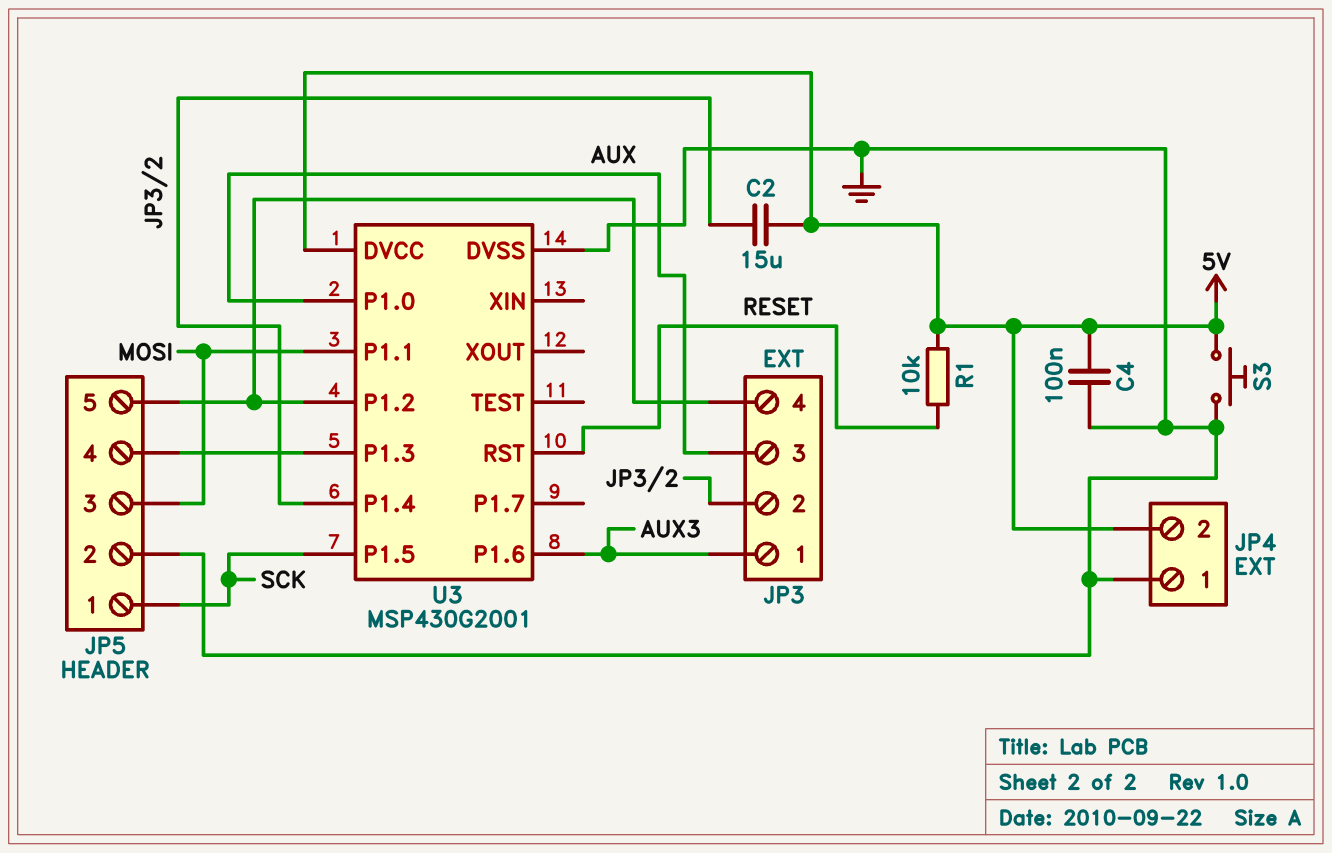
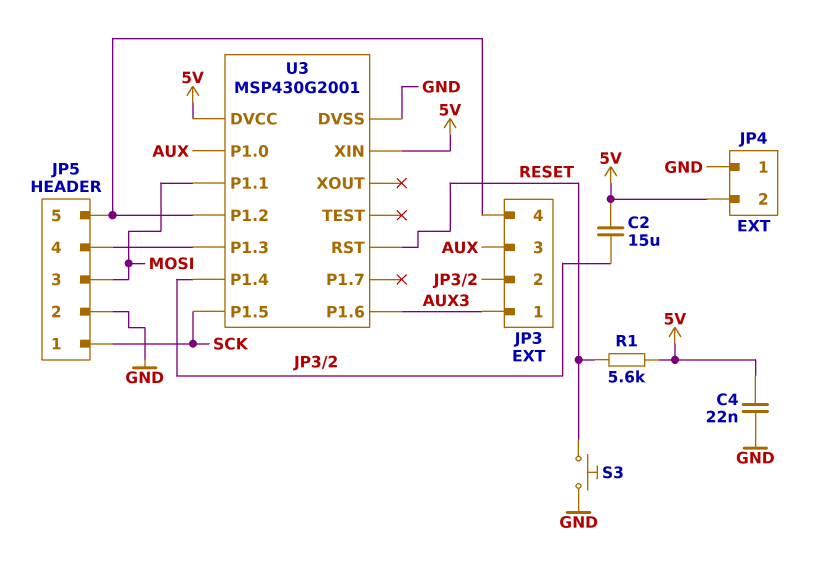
C4: 100nF (5V, GND) -> 22nF (5V, GND)
R1: 10k (5V, RESET) -> 5.6k (5V, RESET)
S3: button (5V, GND) -> button (GND, RESET)
U3 pin XIN: none -> 5V

